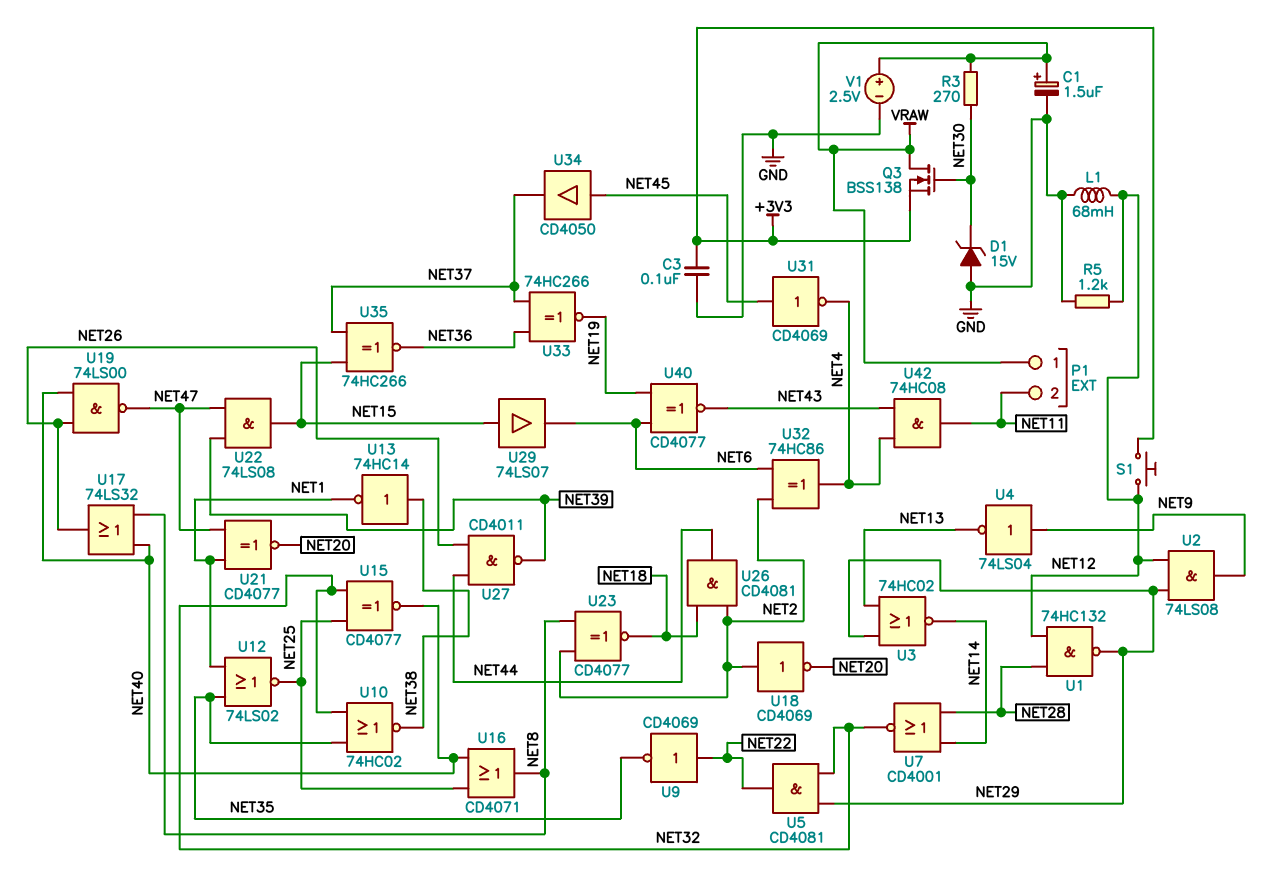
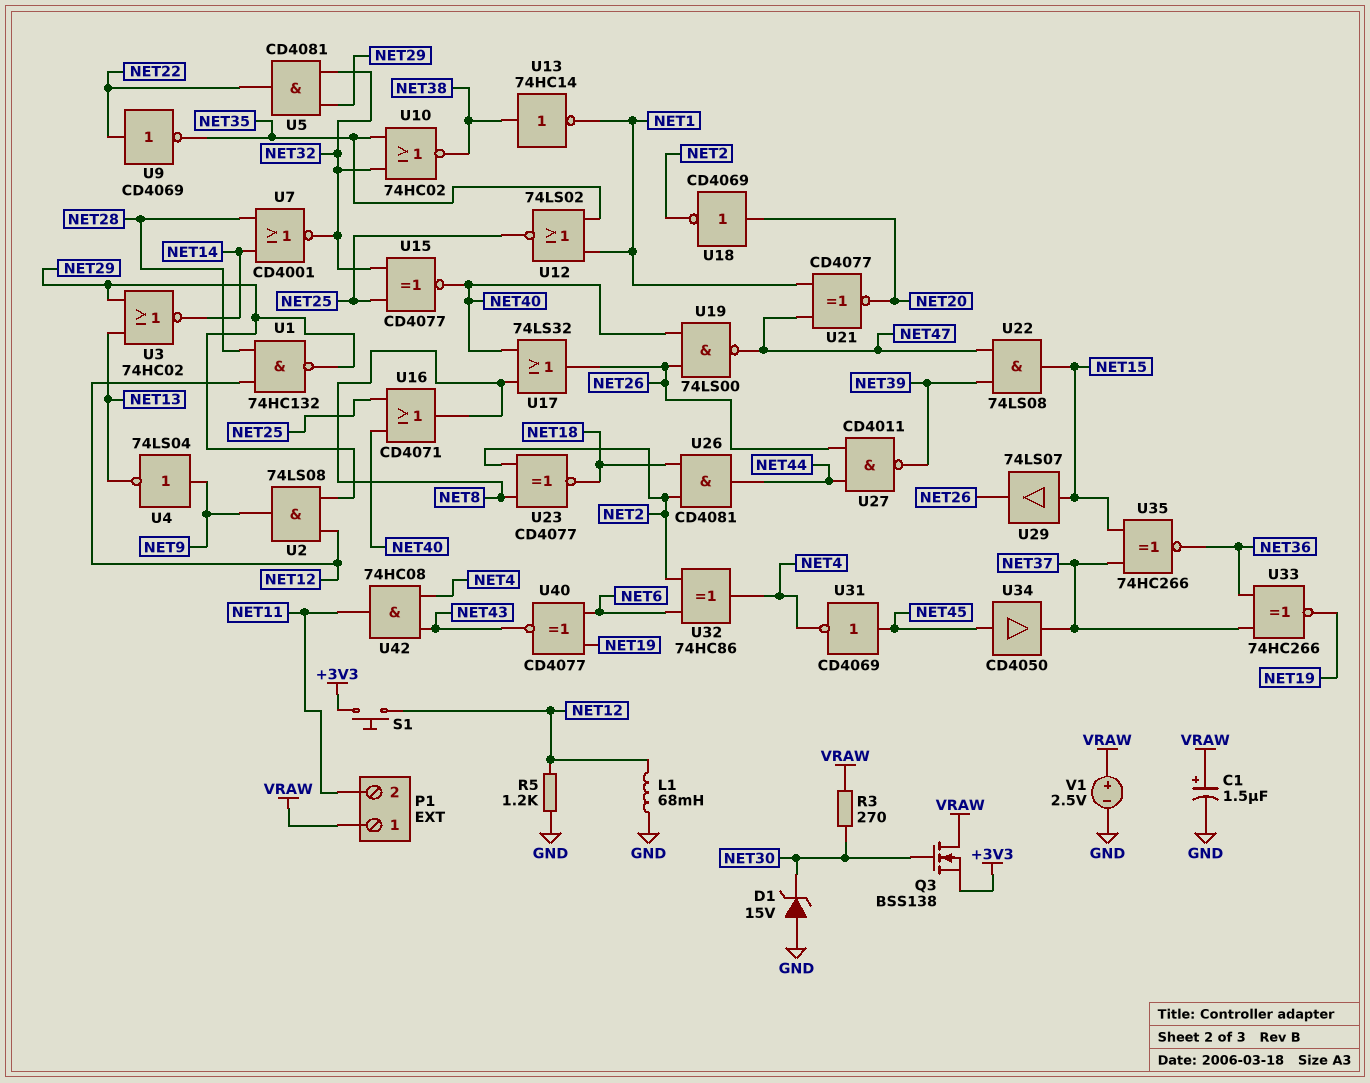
C3: 100nF (+3V3, GND) -> none
U18: NOT CD4069 (in NET2, out NET20) -> NOT CD4069 (in NET20, out NET2)
U29: buffer 74LS07 (in NET15, out NET6) -> buffer 74LS07 (in NET15, out NET26)

